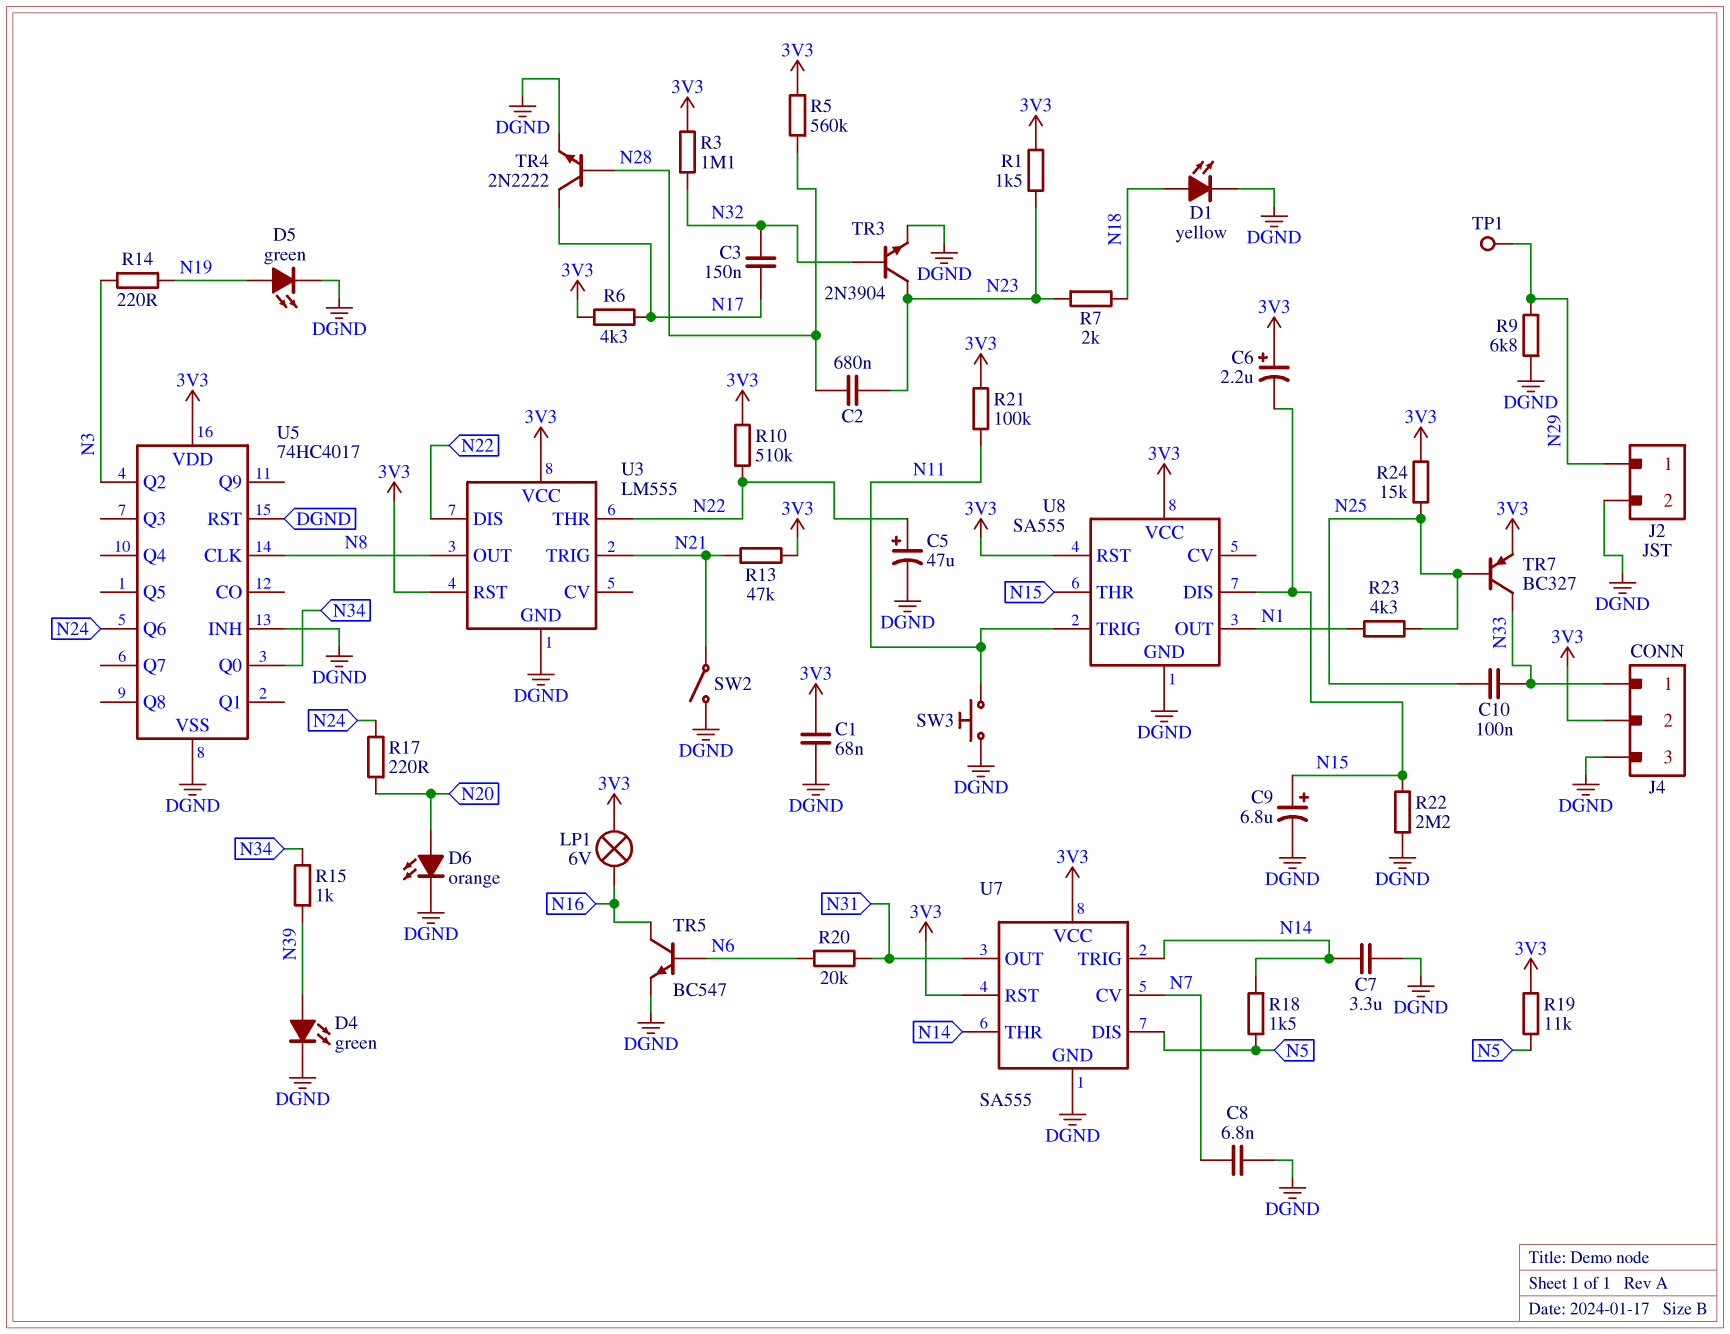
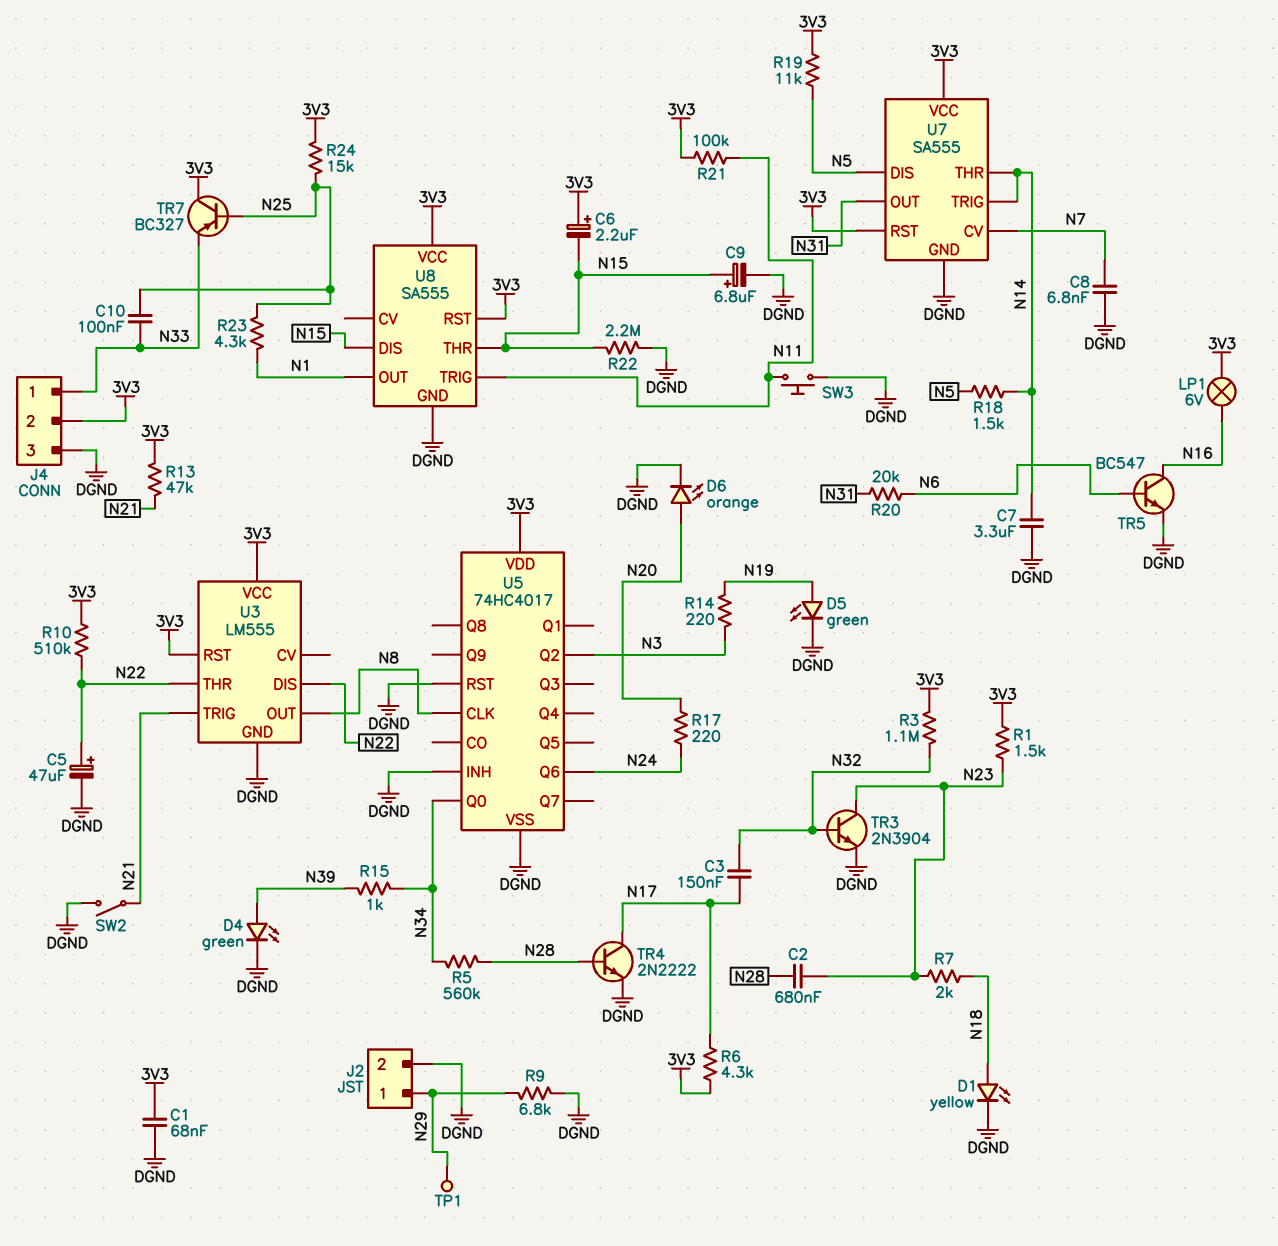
R5: 560k (3V3, N28) -> 560k (N28, N34)
TR7: PNP BC327 (B N25, C N33, E 3V3) -> PNP BC327 (B N25, C 3V3, E N33)

